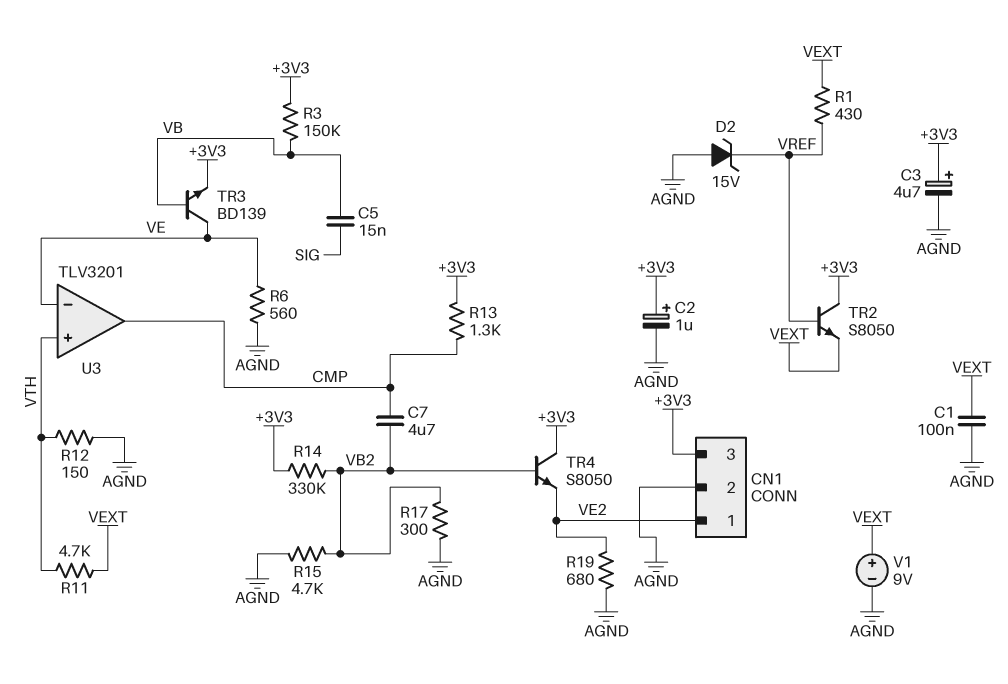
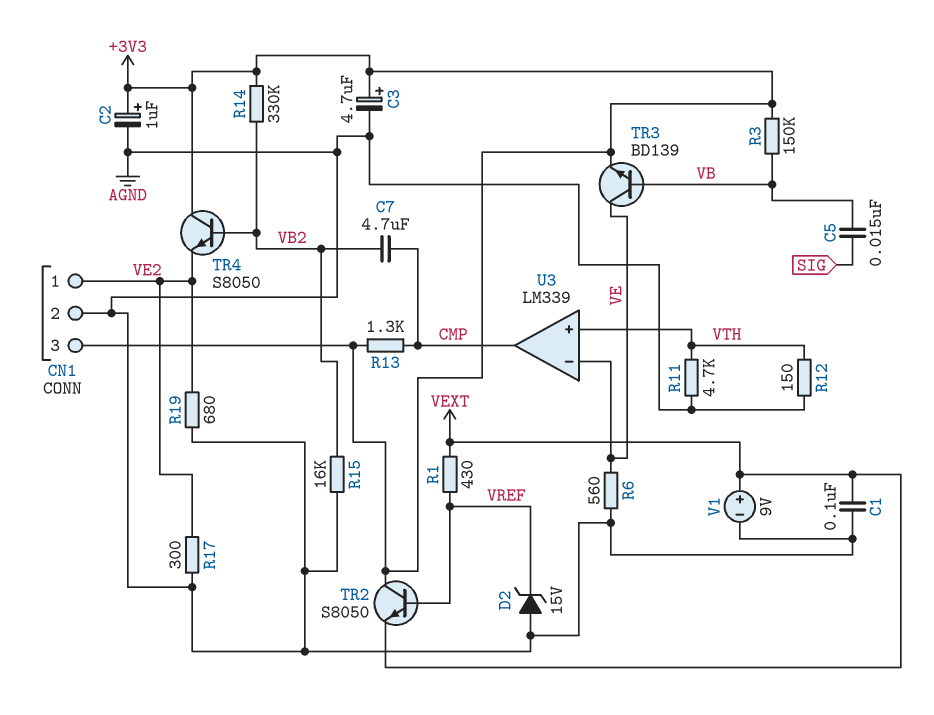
R11: 4.7k (VEXT, VTH) -> 4.7k (AGND, VTH)
R15: 4.7k (AGND, VB2) -> 16k (AGND, VB2)
R17: 300 (AGND, VB2) -> 300 (AGND, VE2)
U3: TLV3201 -> LM339

